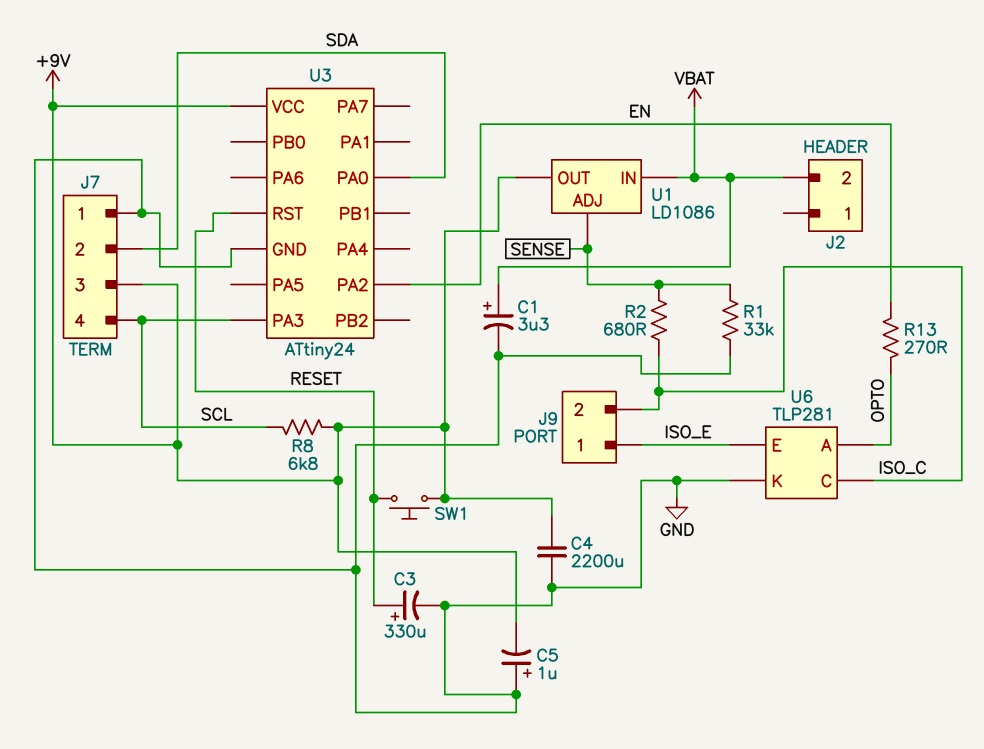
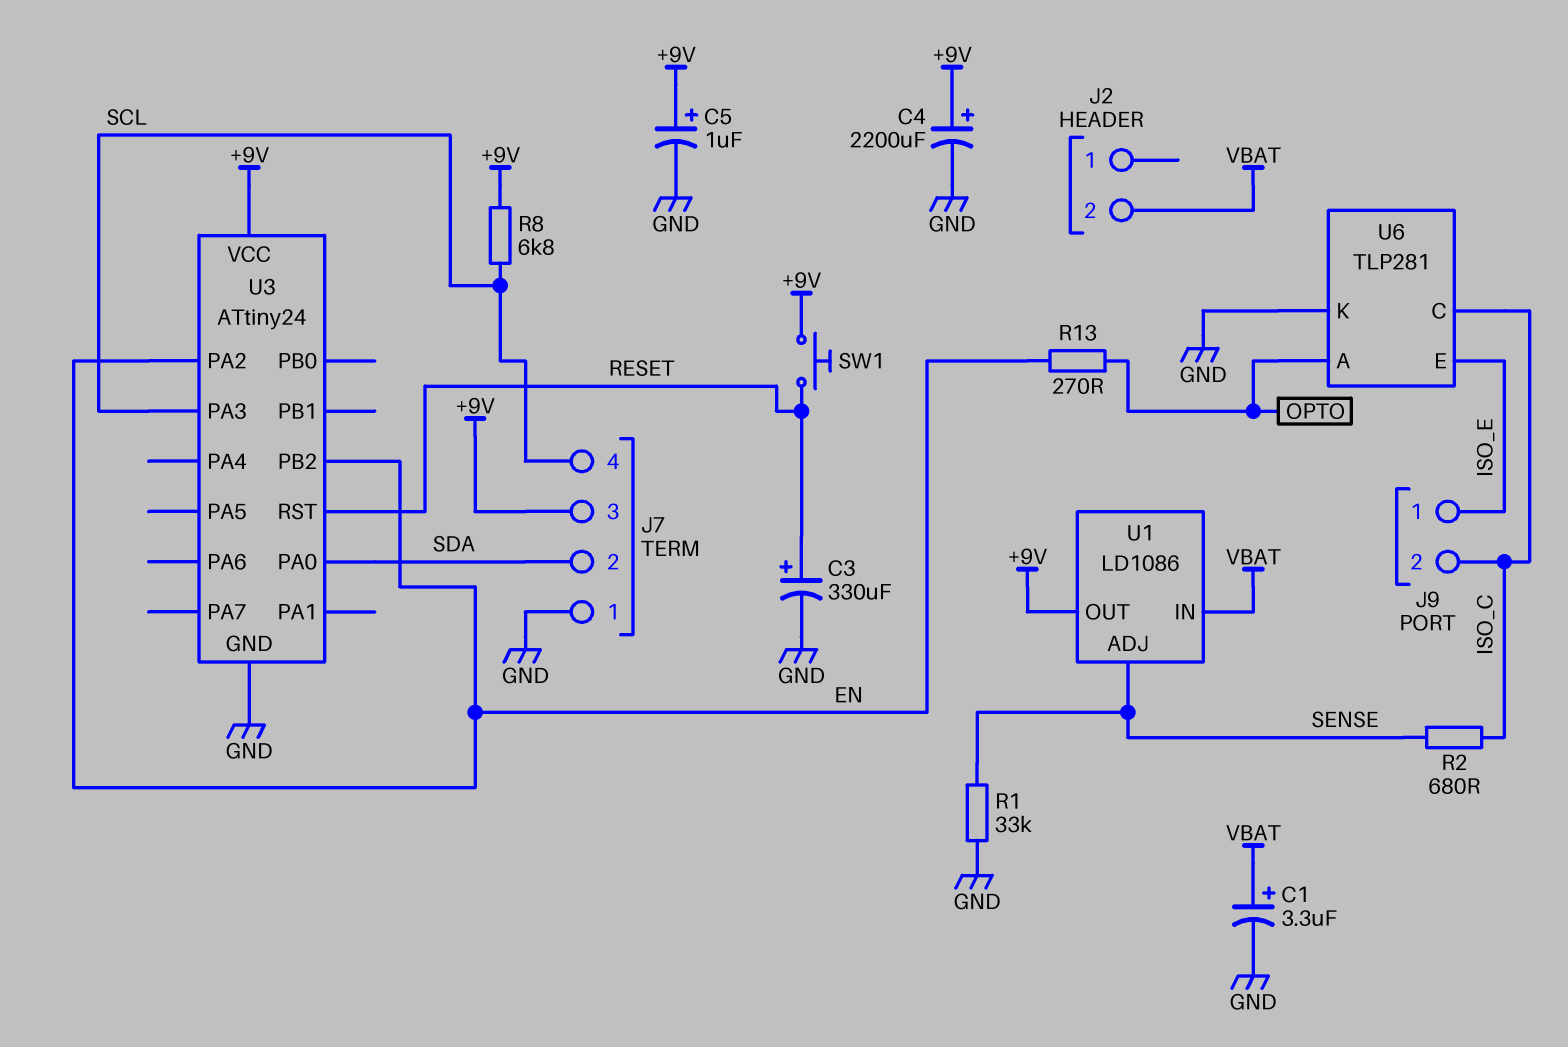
C4: 2200uF (+9V, GND) -> 2200uF (plus +9V, minus GND)
C5: 1uF (plus GND, minus +9V) -> 1uF (plus +9V, minus GND)
U3 pin PB2: none -> EN

